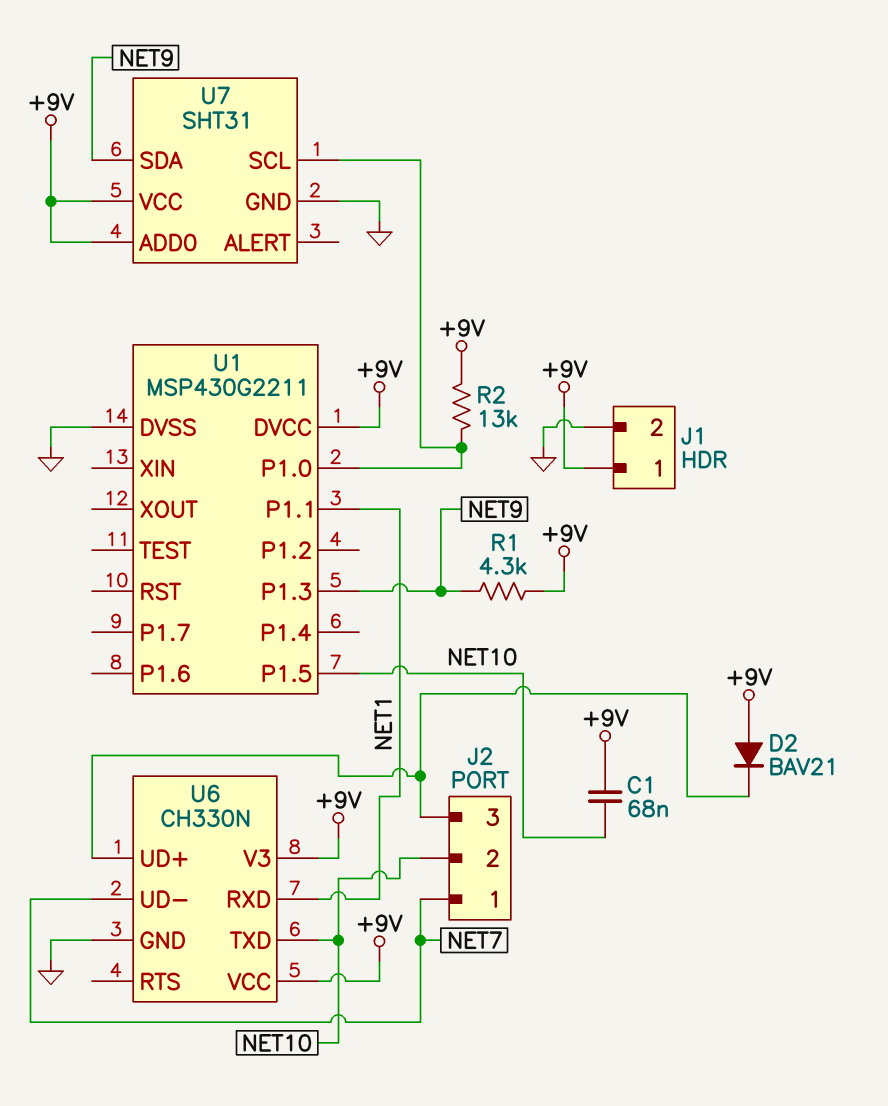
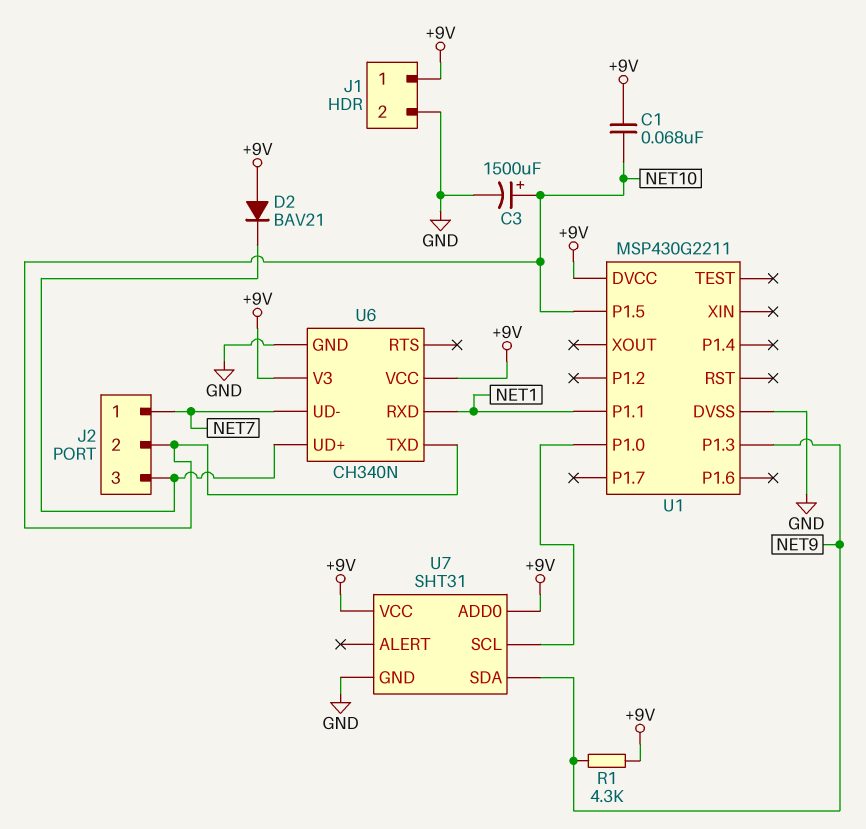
C3: none -> 1500uF (plus NET10, minus GND)
R2: 13k (+9V, U1/P1.0) -> none
U6: CH330N -> CH340N

